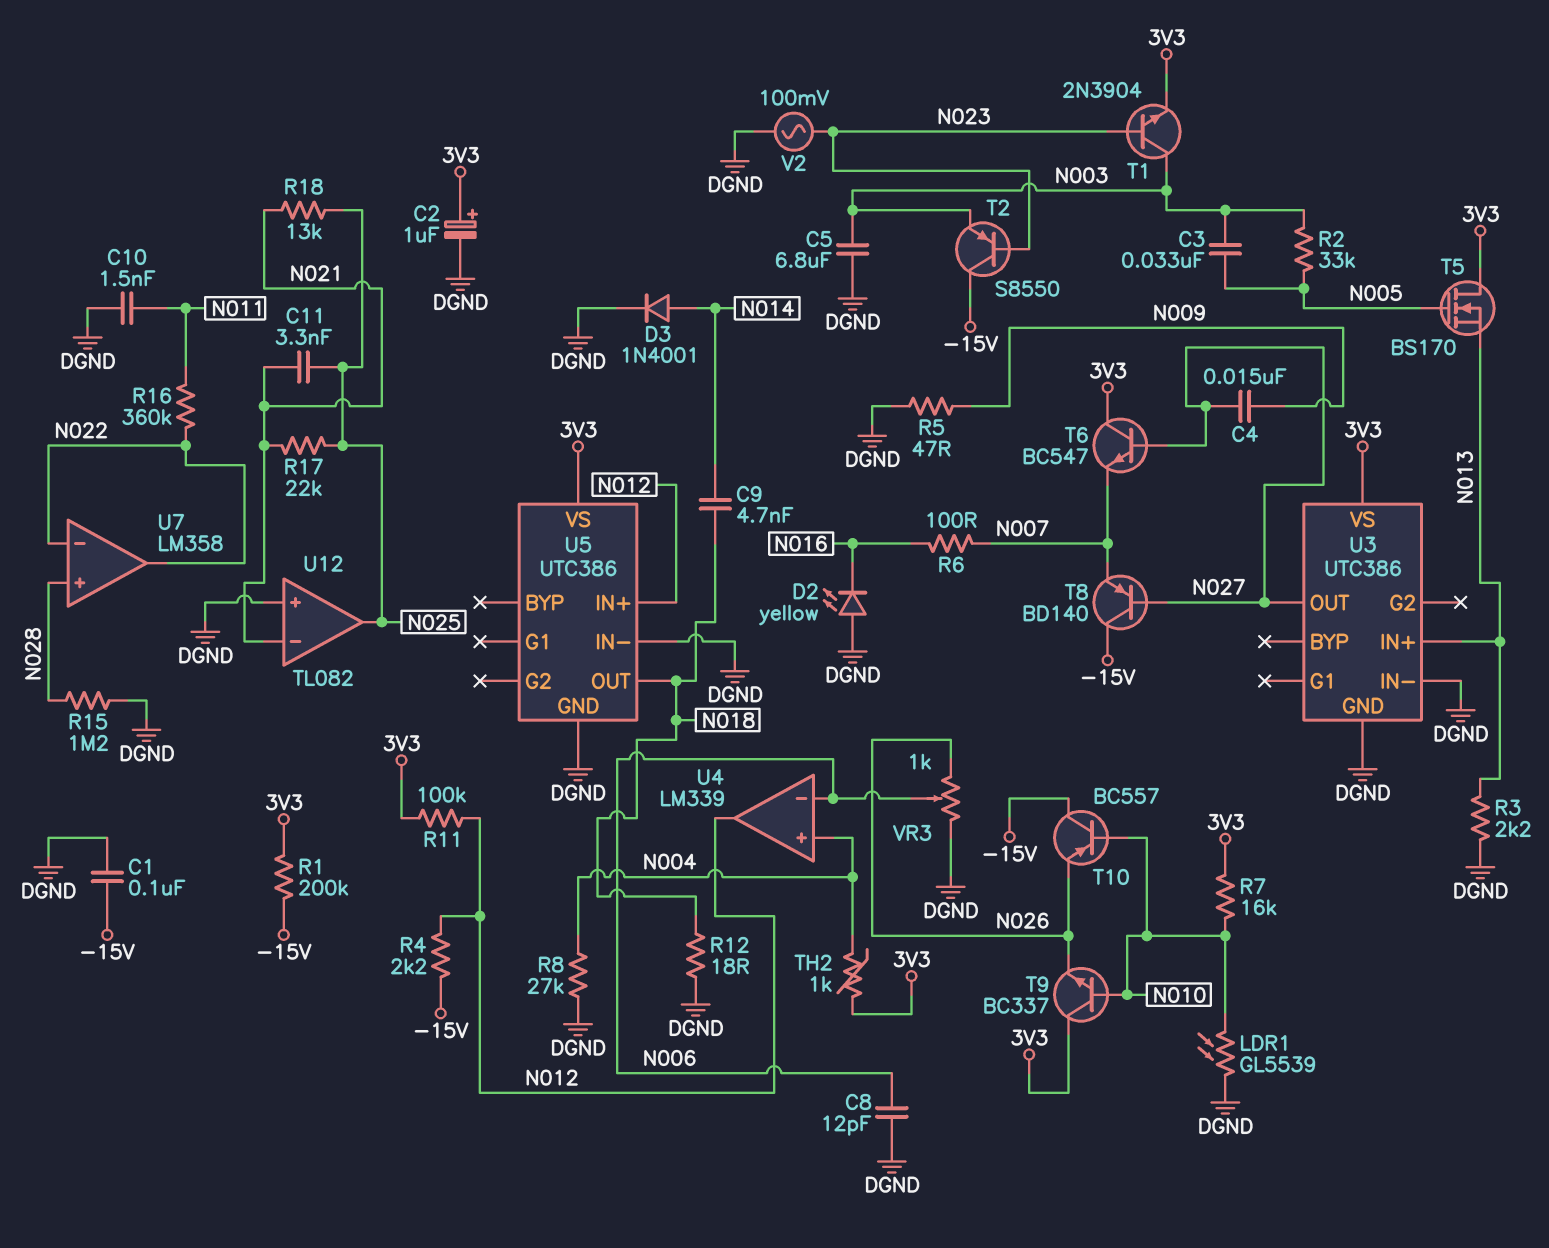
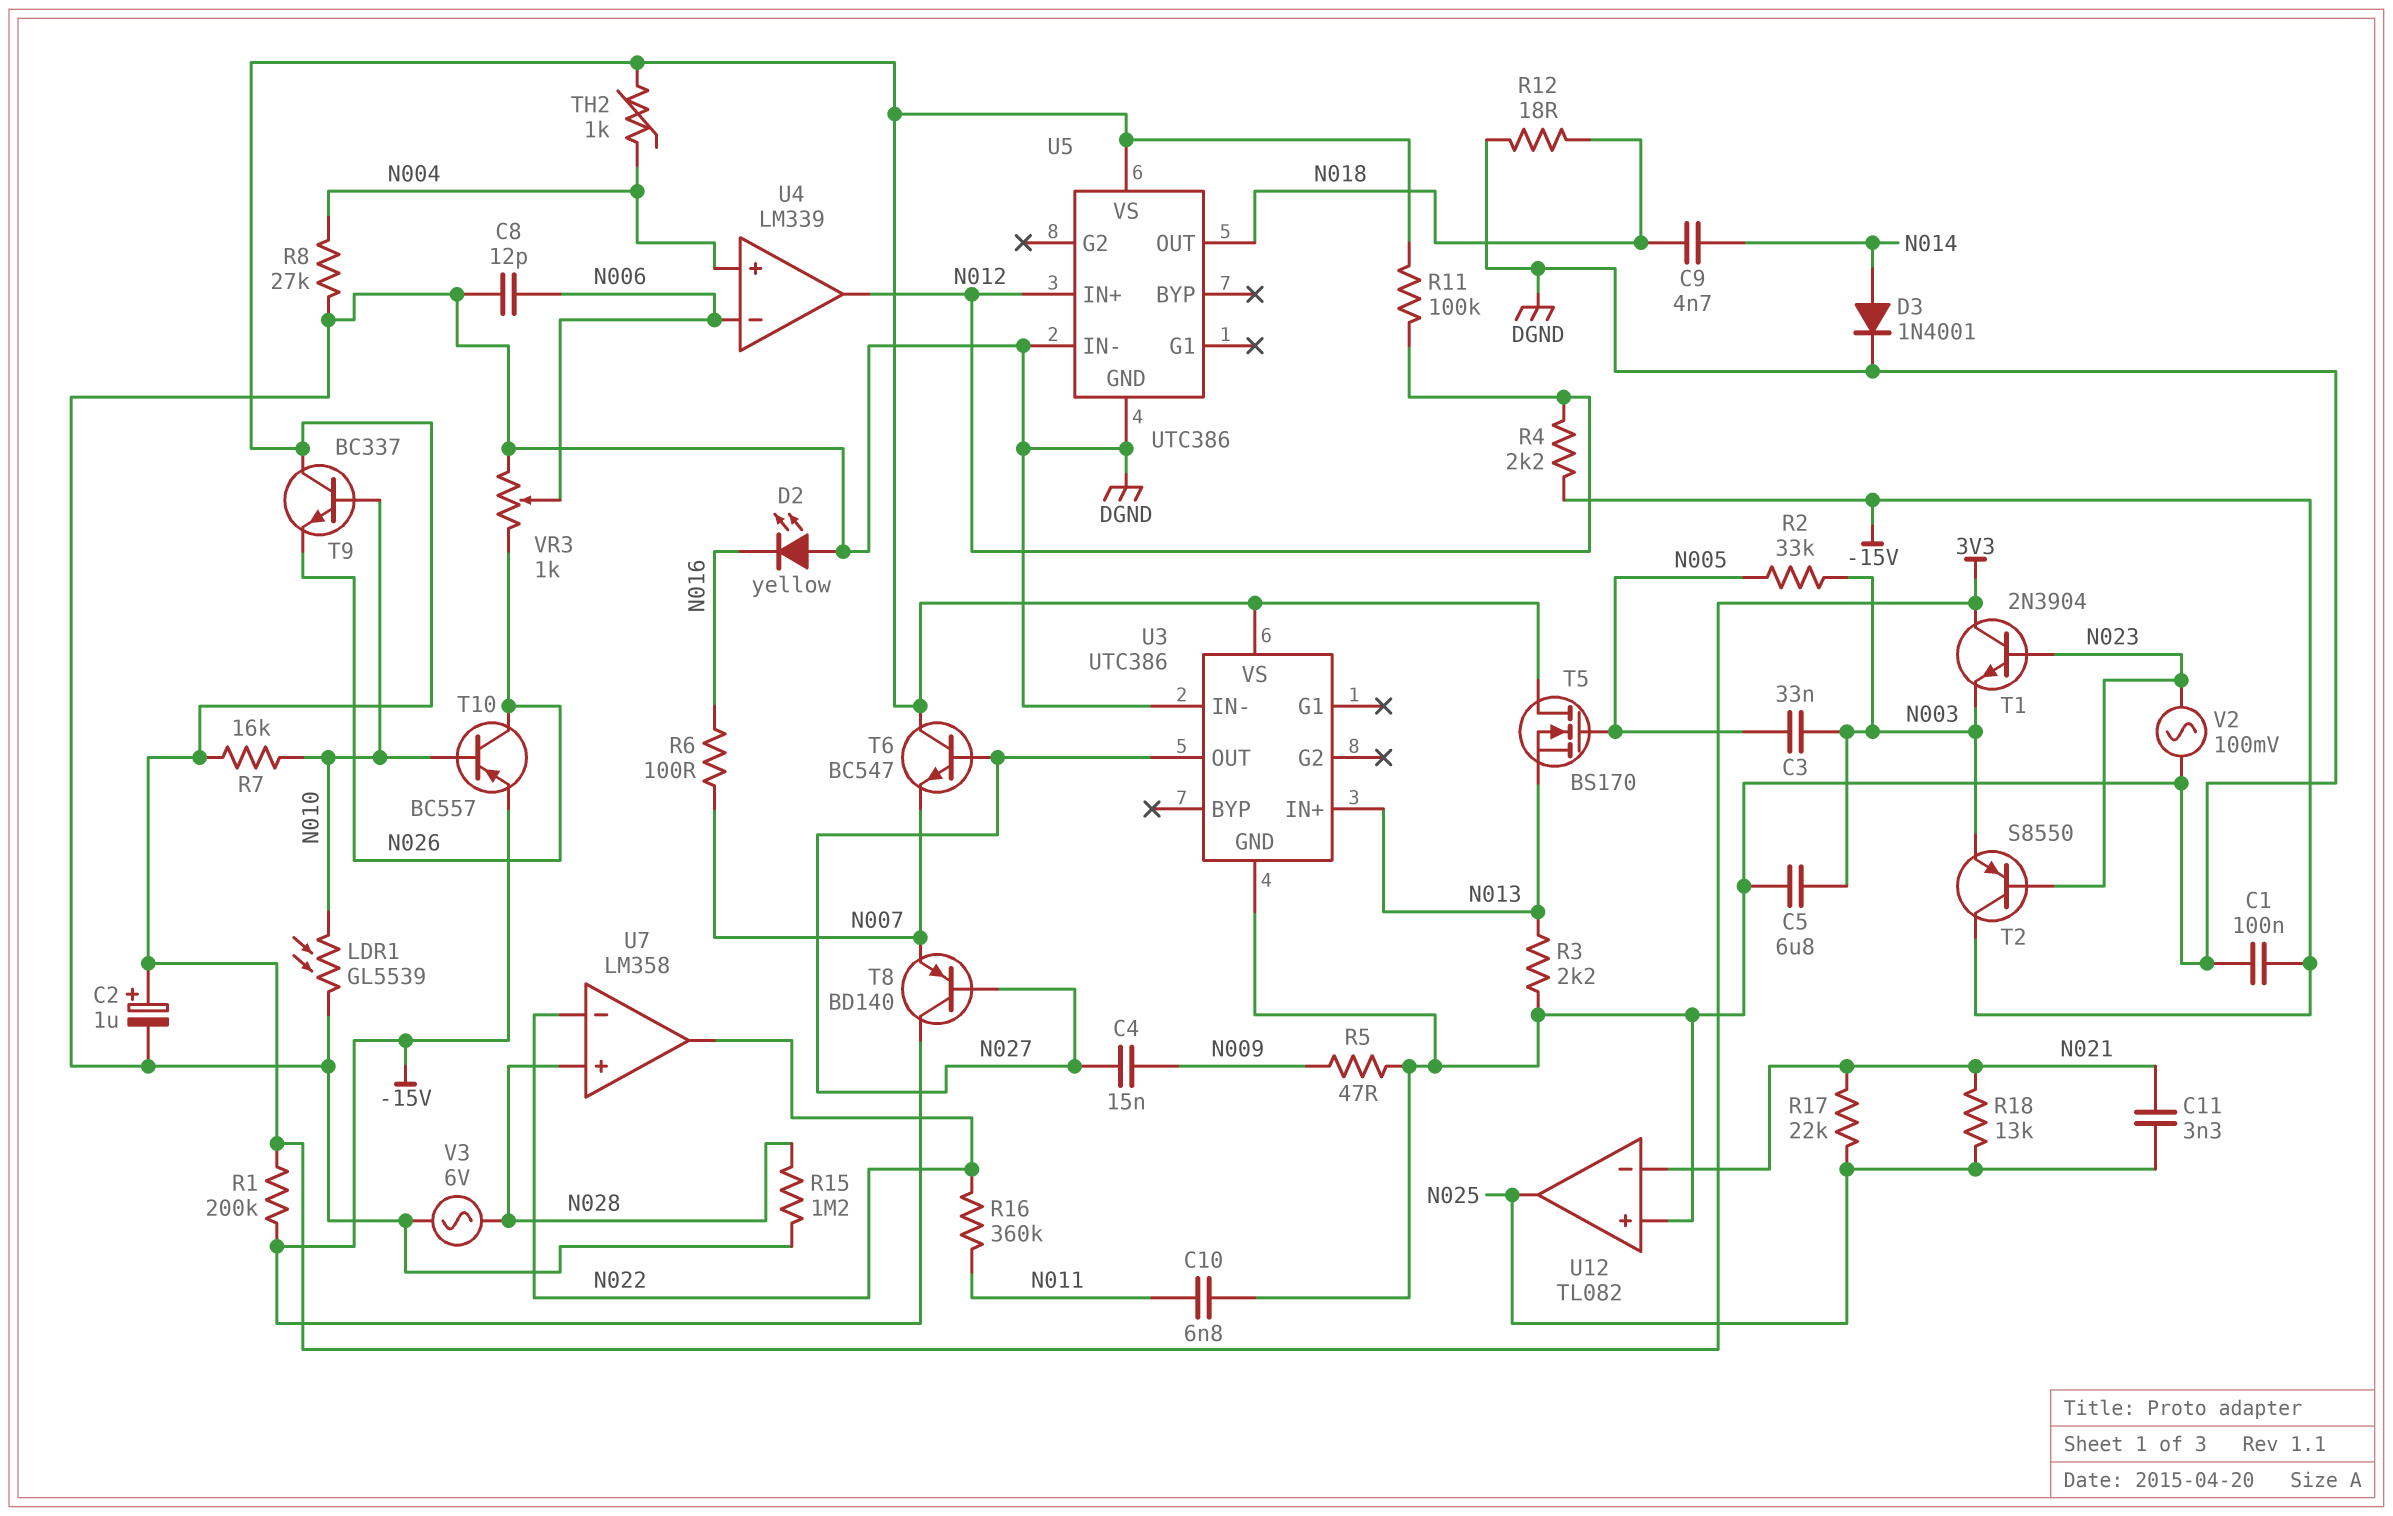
C10: 1.5nF (DGND, N011) -> 6.8nF (DGND, N011)
T1: NPN 2N3904 (B N023, C N003, E 3V3) -> NPN 2N3904 (B N023, C 3V3, E N003)
T10: PNP BC557 (B N010, C -15V, E N026) -> PNP BC557 (B N010, C N026, E -15V)
V3: none -> AC 6V (DGND, N028)

